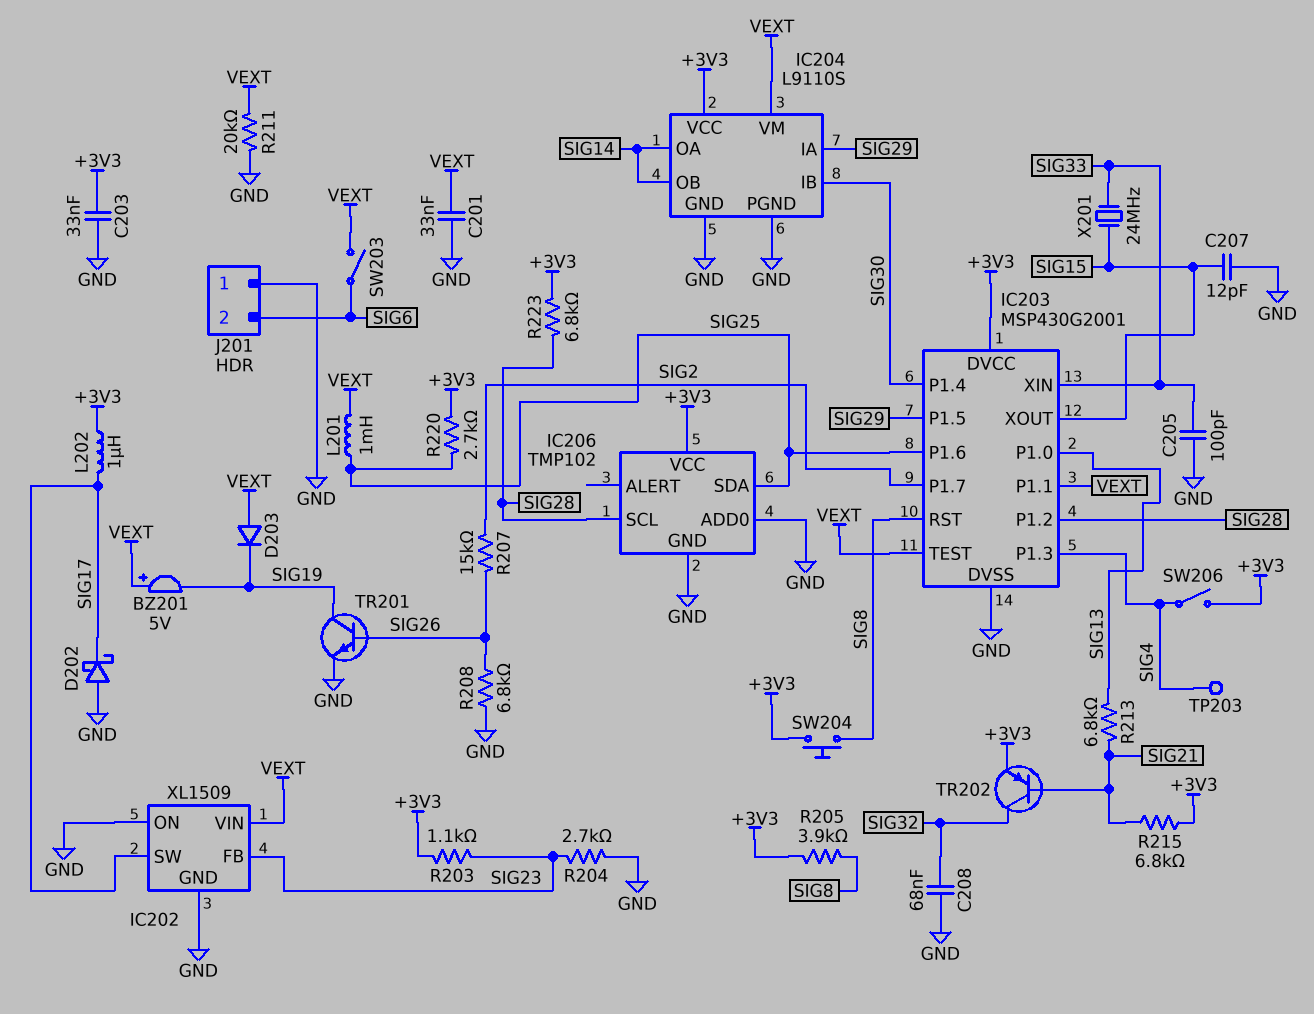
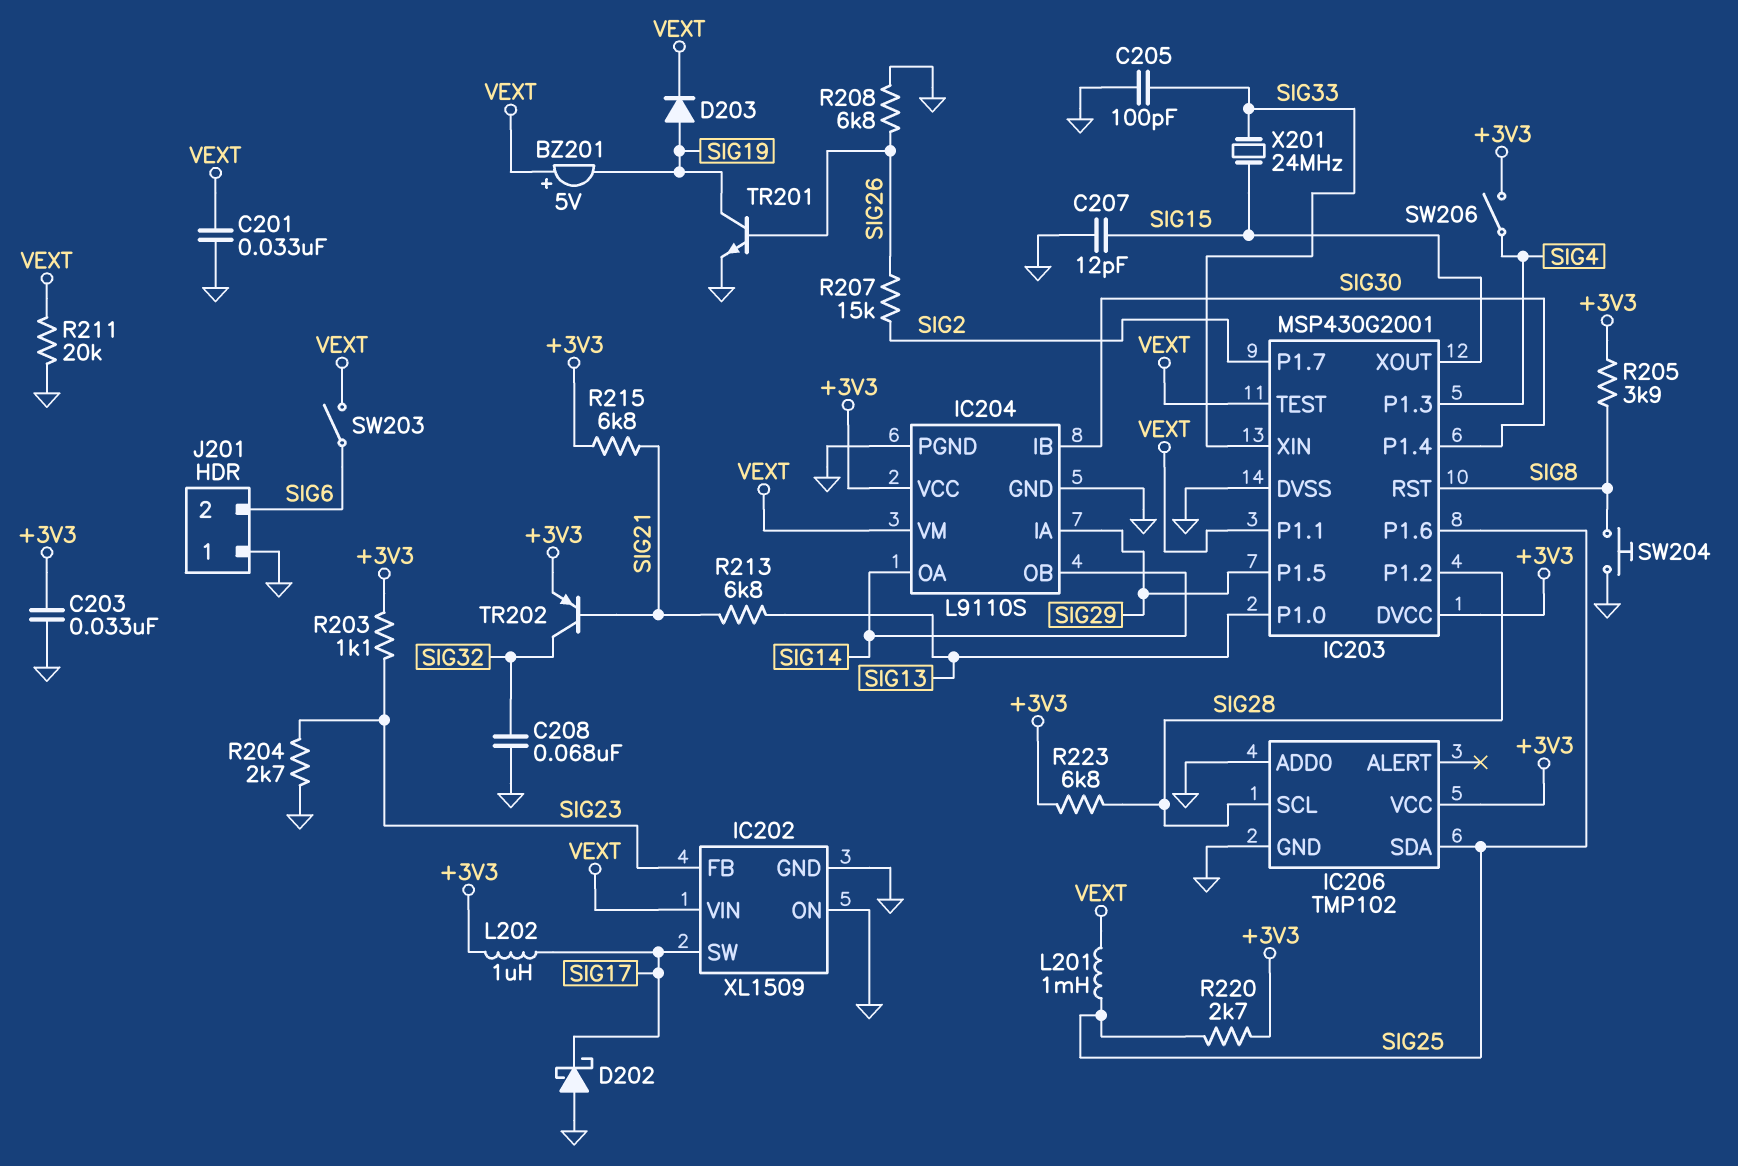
D203: diode (A VEXT, K SIG19) -> diode (A SIG19, K VEXT)
SW204: button (+3V3, SIG8) -> button (GND, SIG8)
TP203: test point (SIG4) -> none

